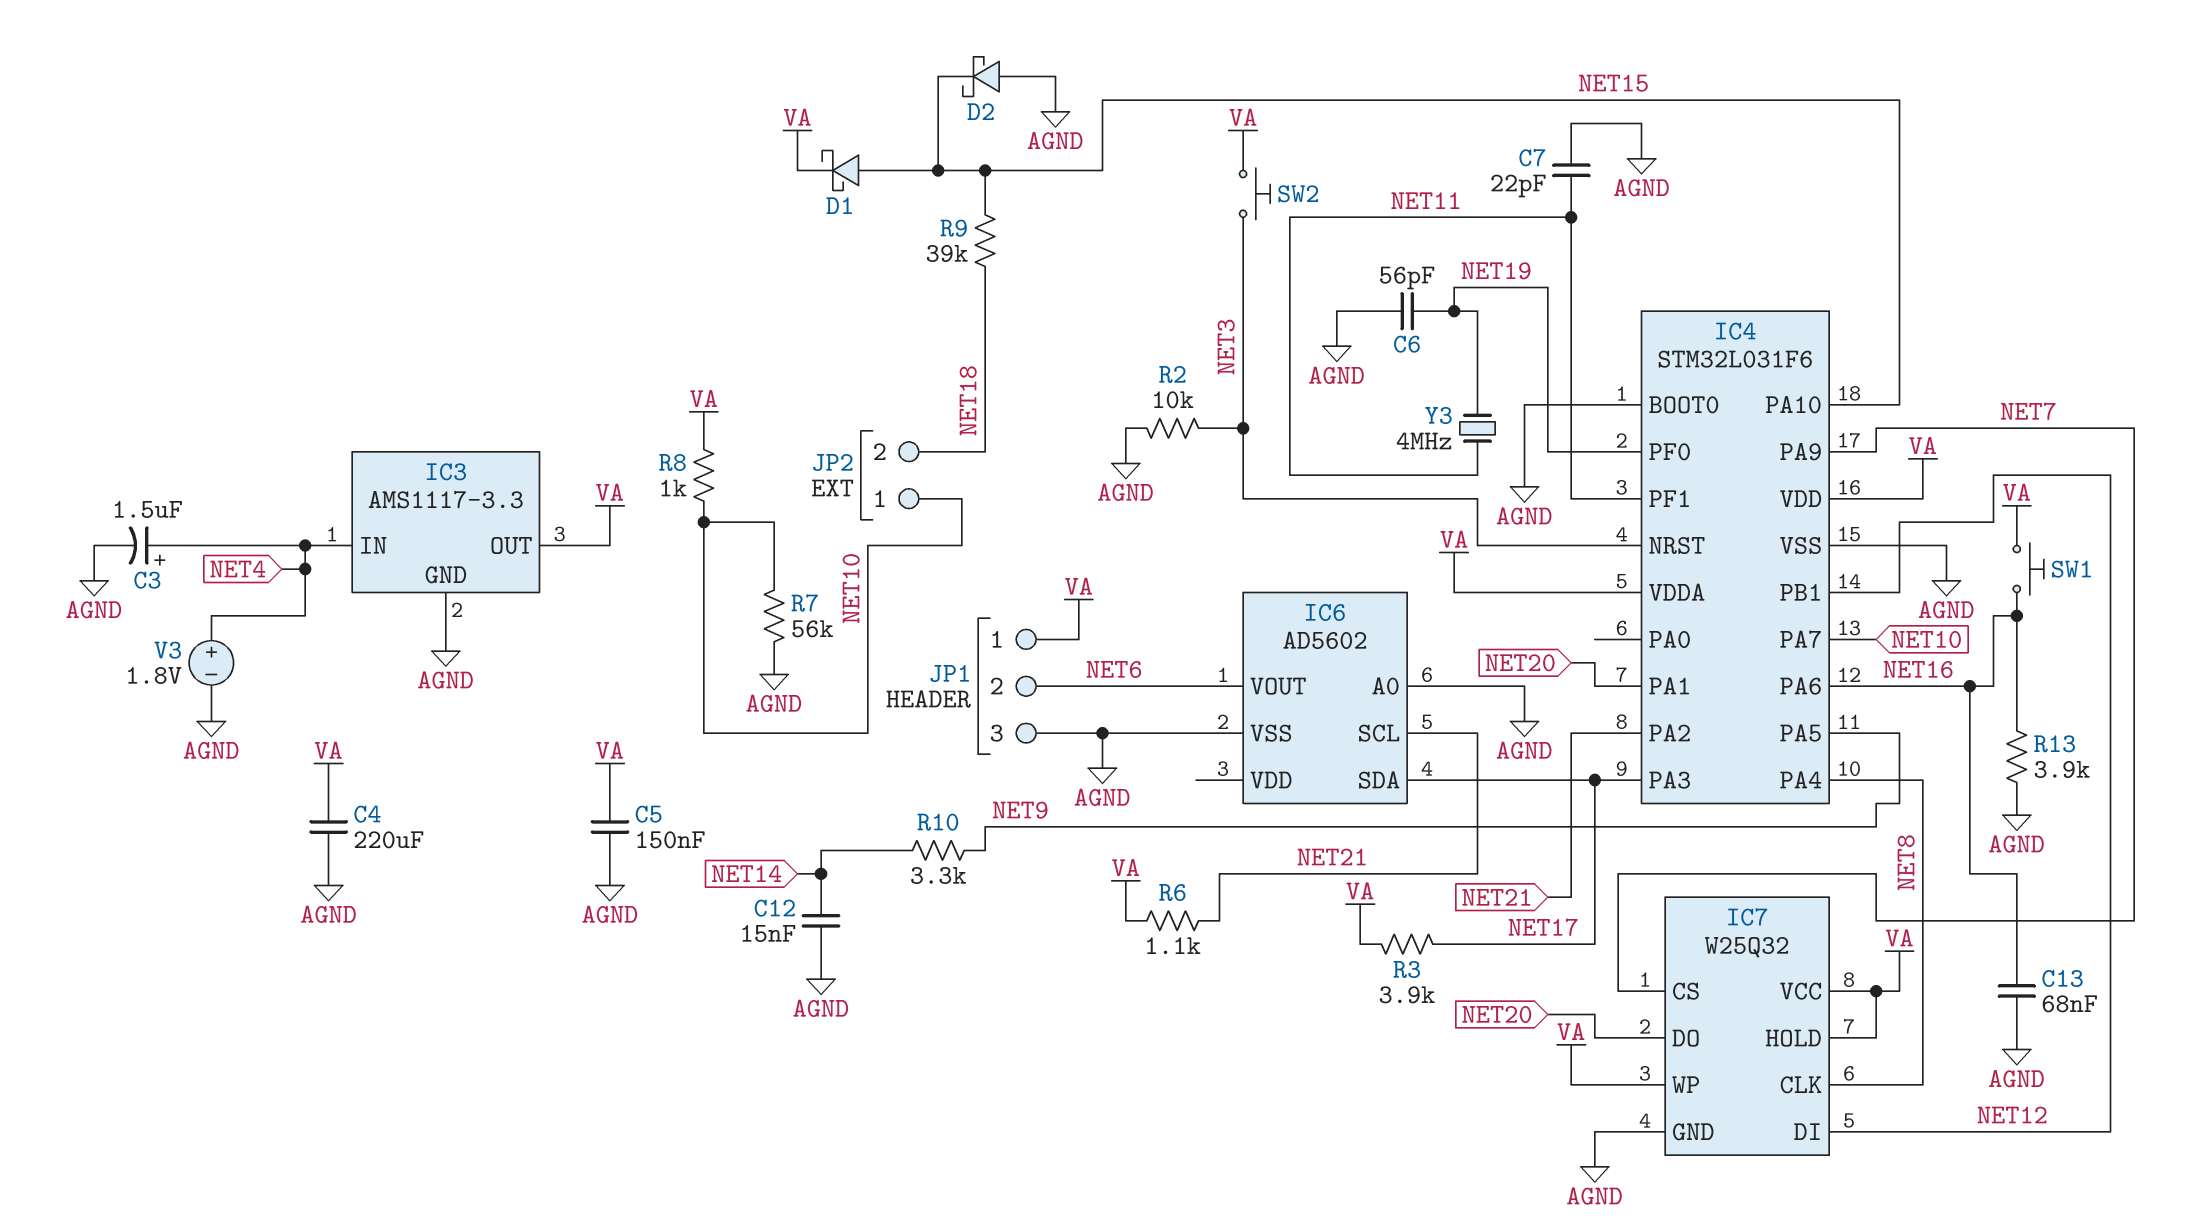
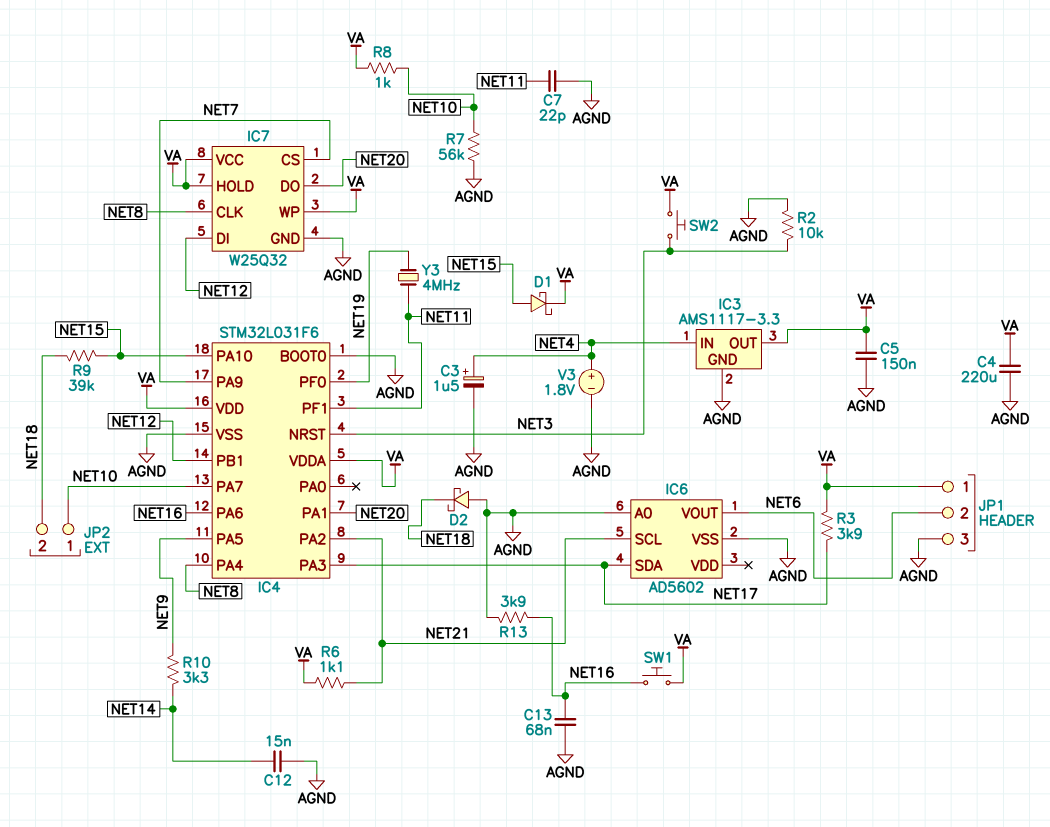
C6: 56pF (AGND, NET19) -> none
D2: schottky (A AGND, K NET15) -> schottky (A AGND, K NET18)

